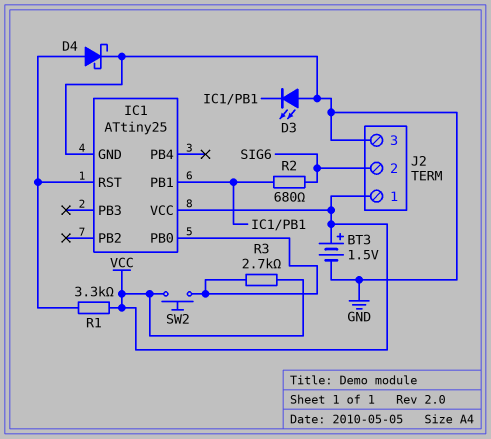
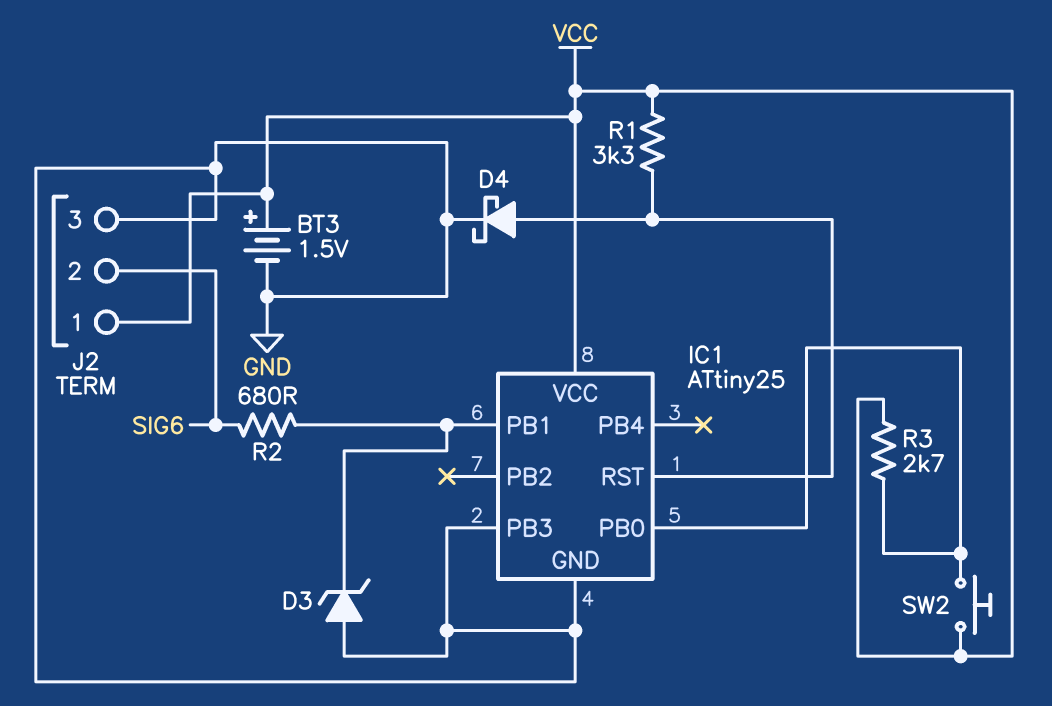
D3: LED (A GND, K IC1/PB1) -> zener (A GND, K IC1/PB1)
IC1 pin PB3: none -> GND

